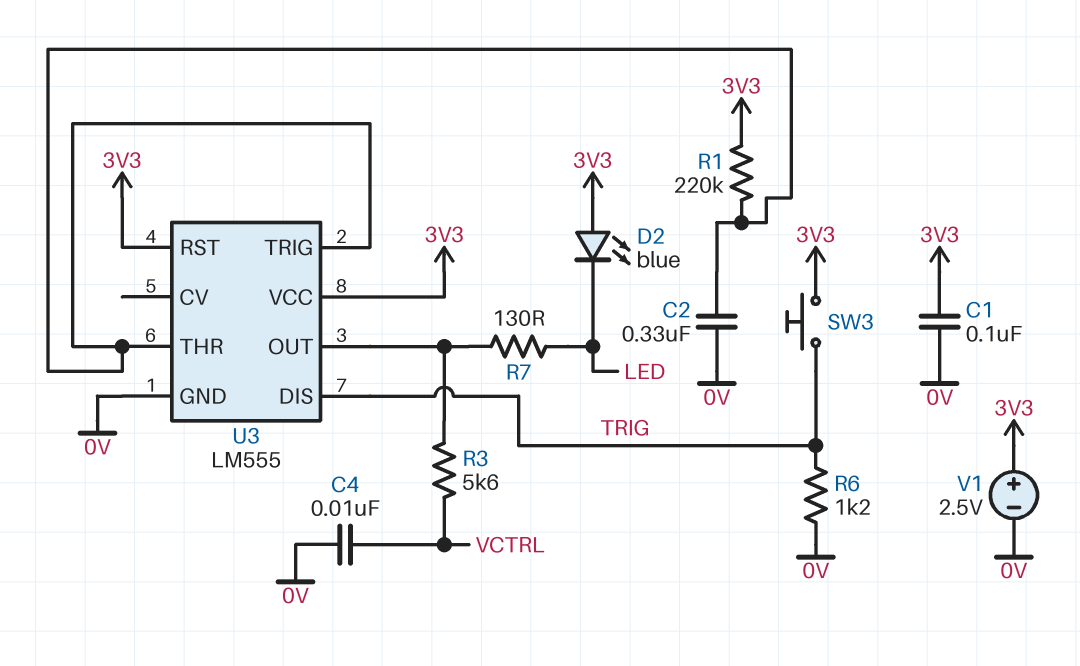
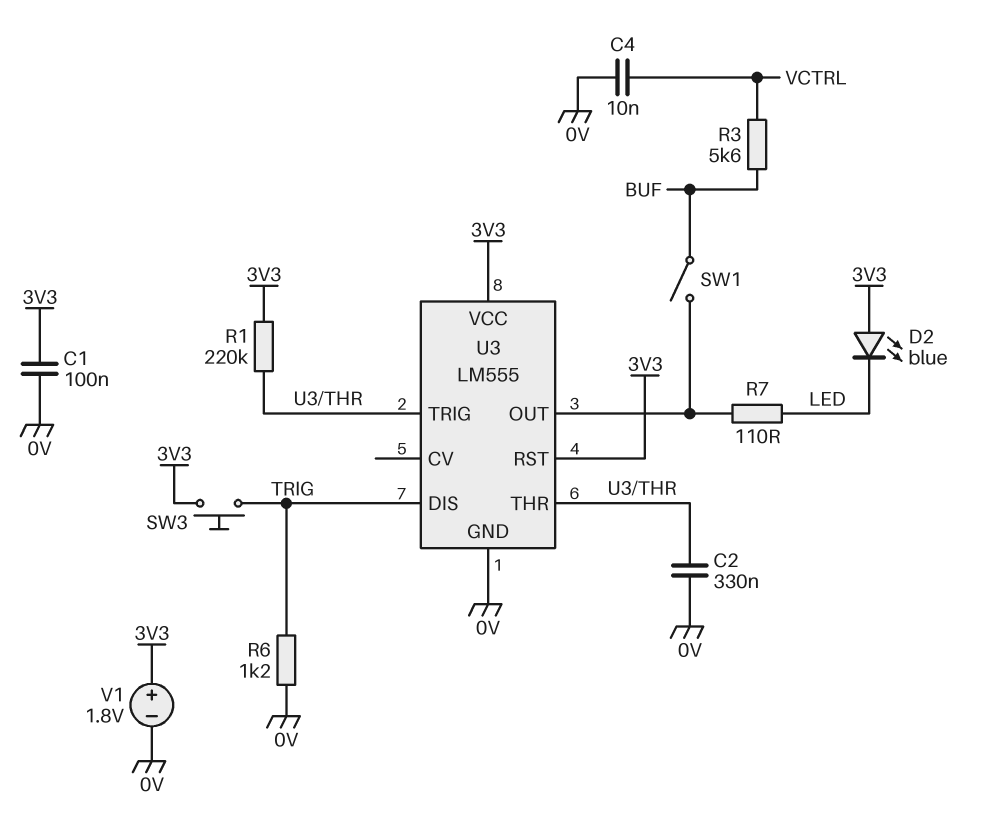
R3: 5.6k (U3/OUT, VCTRL) -> 5.6k (BUF, VCTRL)
R7: 130 (LED, U3/OUT) -> 110 (LED, U3/OUT)
SW1: none -> switch (BUF, U3/OUT)
V1: 2.5V (plus 3V3, minus 0V) -> 1.8V (plus 3V3, minus 0V)

